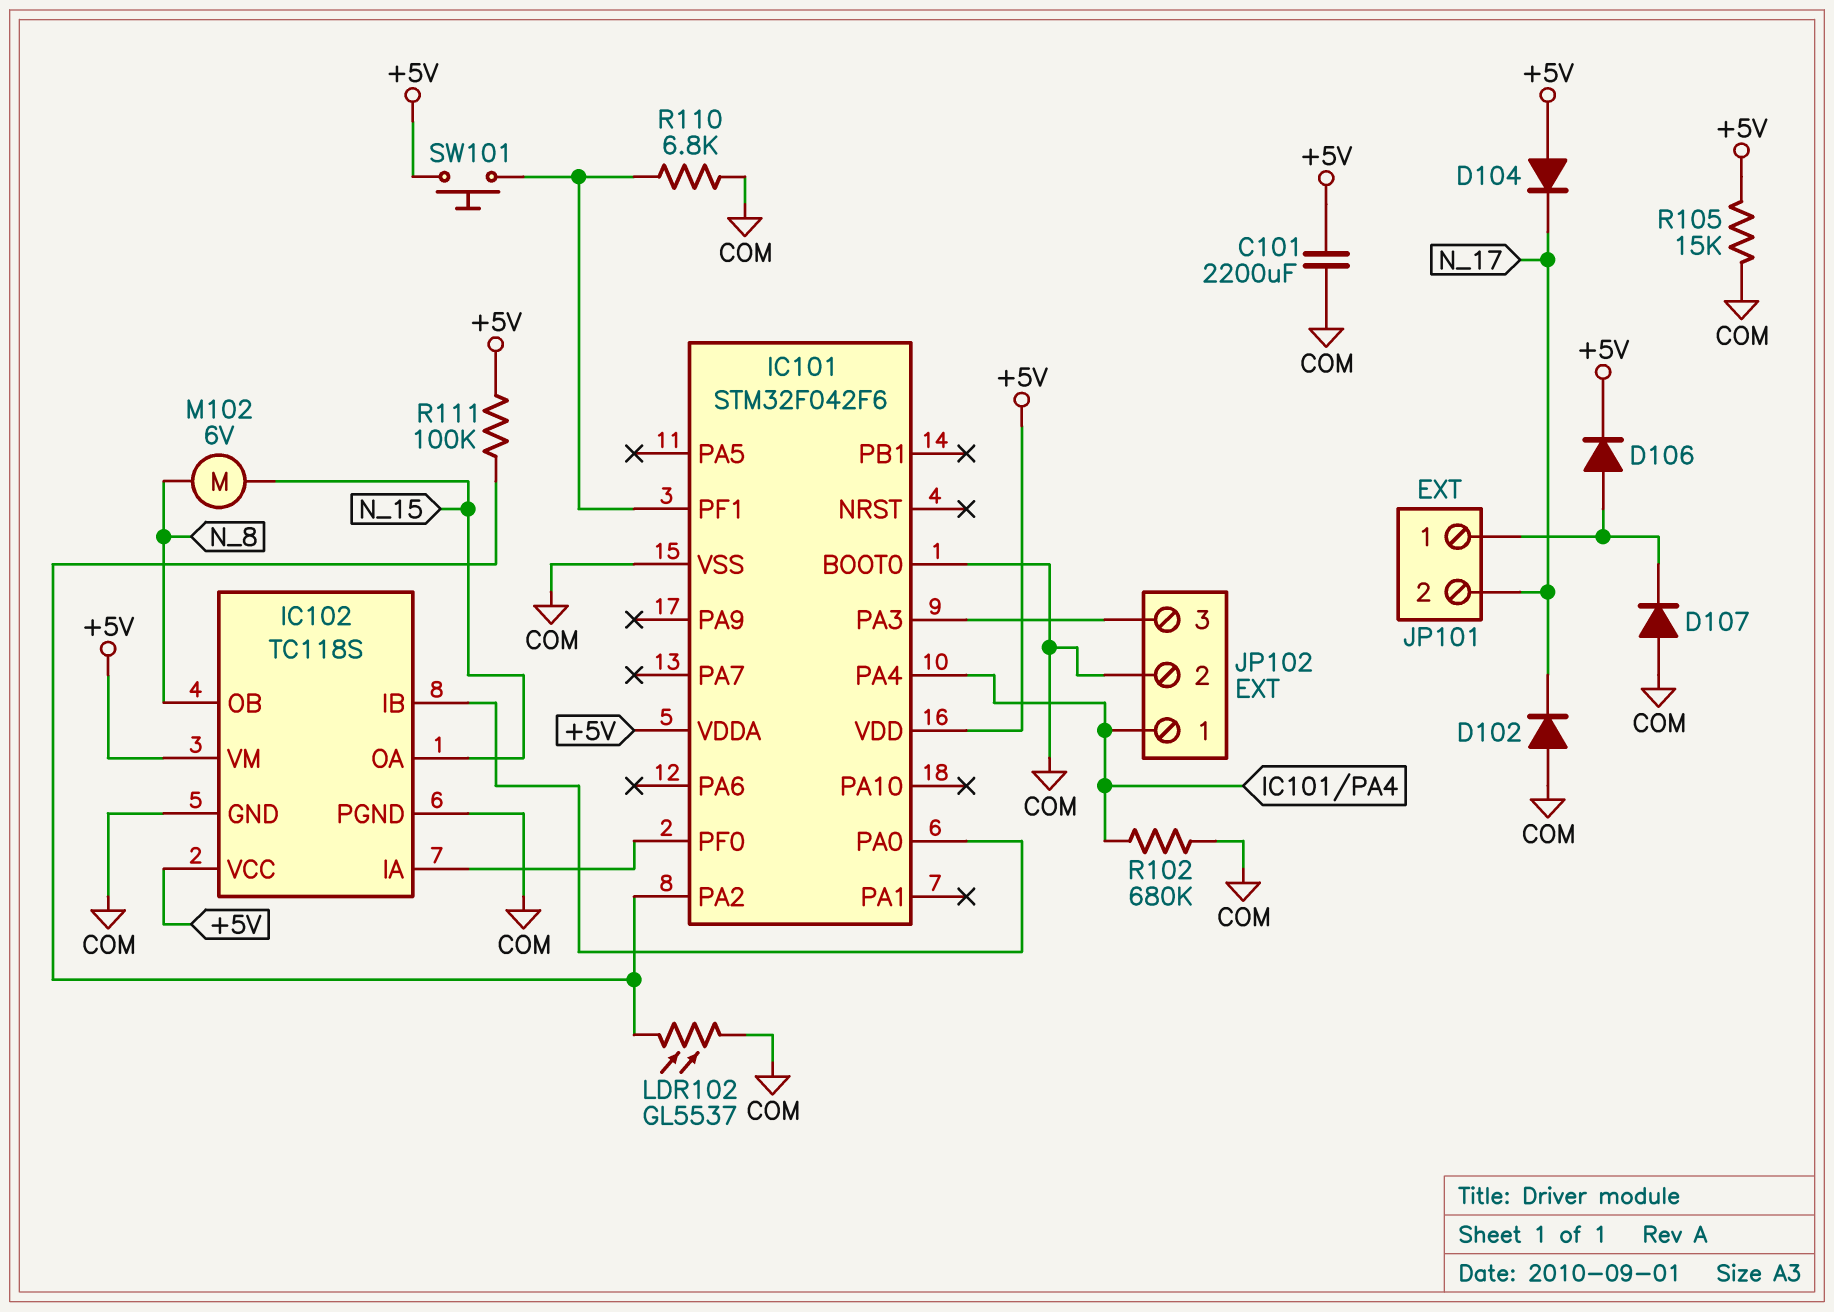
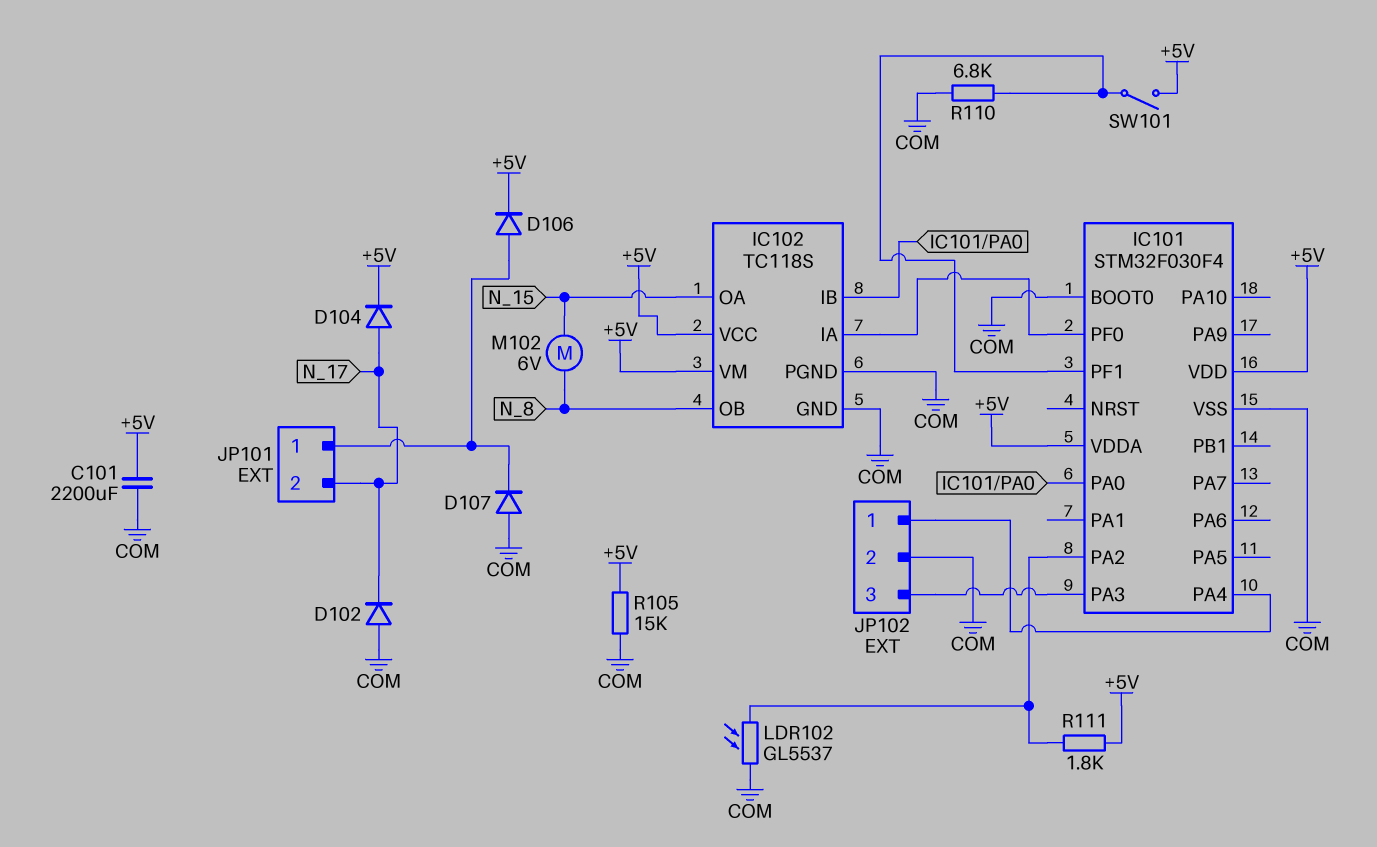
D104: diode (A +5V, K N_17) -> diode (A N_17, K +5V)
IC101: STM32F042F6 -> STM32F030F4
R102: 680k (COM, IC101/PA4) -> none
R111: 100k (+5V, IC101/PA2) -> 1.8k (+5V, IC101/PA2)
SW101: button (+5V, IC101/PF1) -> switch (+5V, IC101/PF1)

